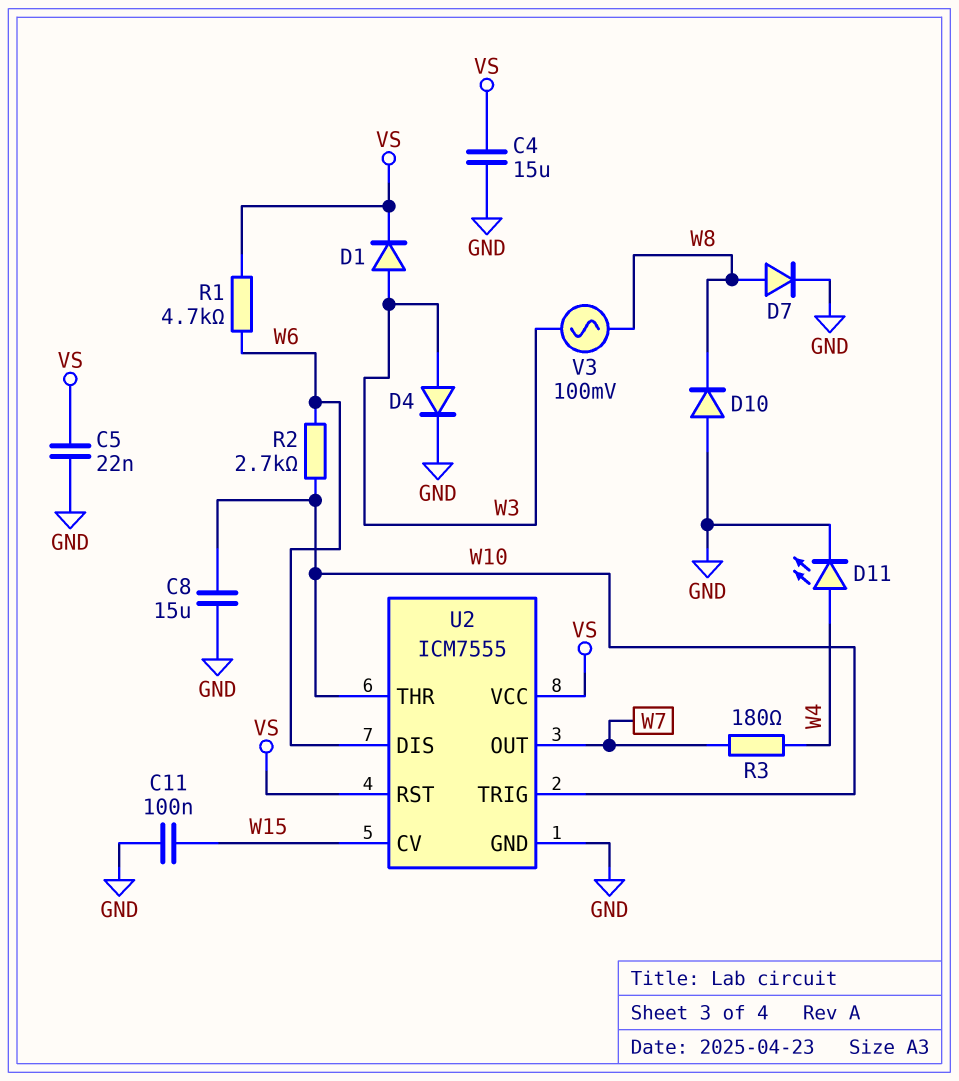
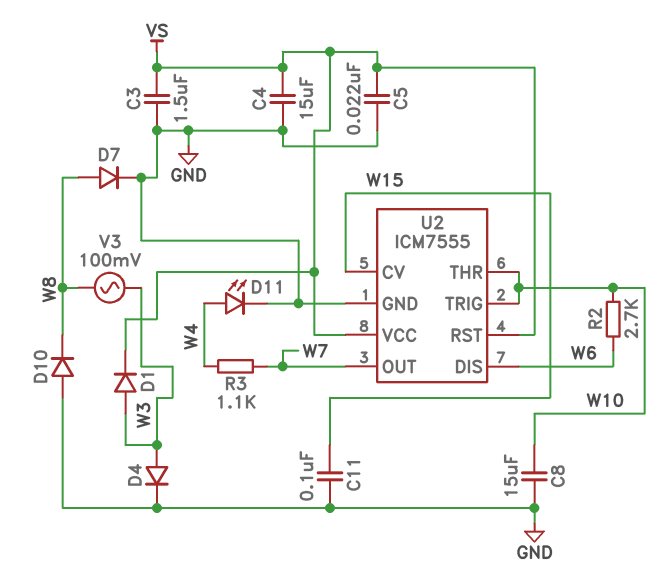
C3: none -> 1.5uF (GND, VS)
R1: 4.7k (VS, W6) -> none
R3: 180 (W4, W7) -> 1.1k (W4, W7)

